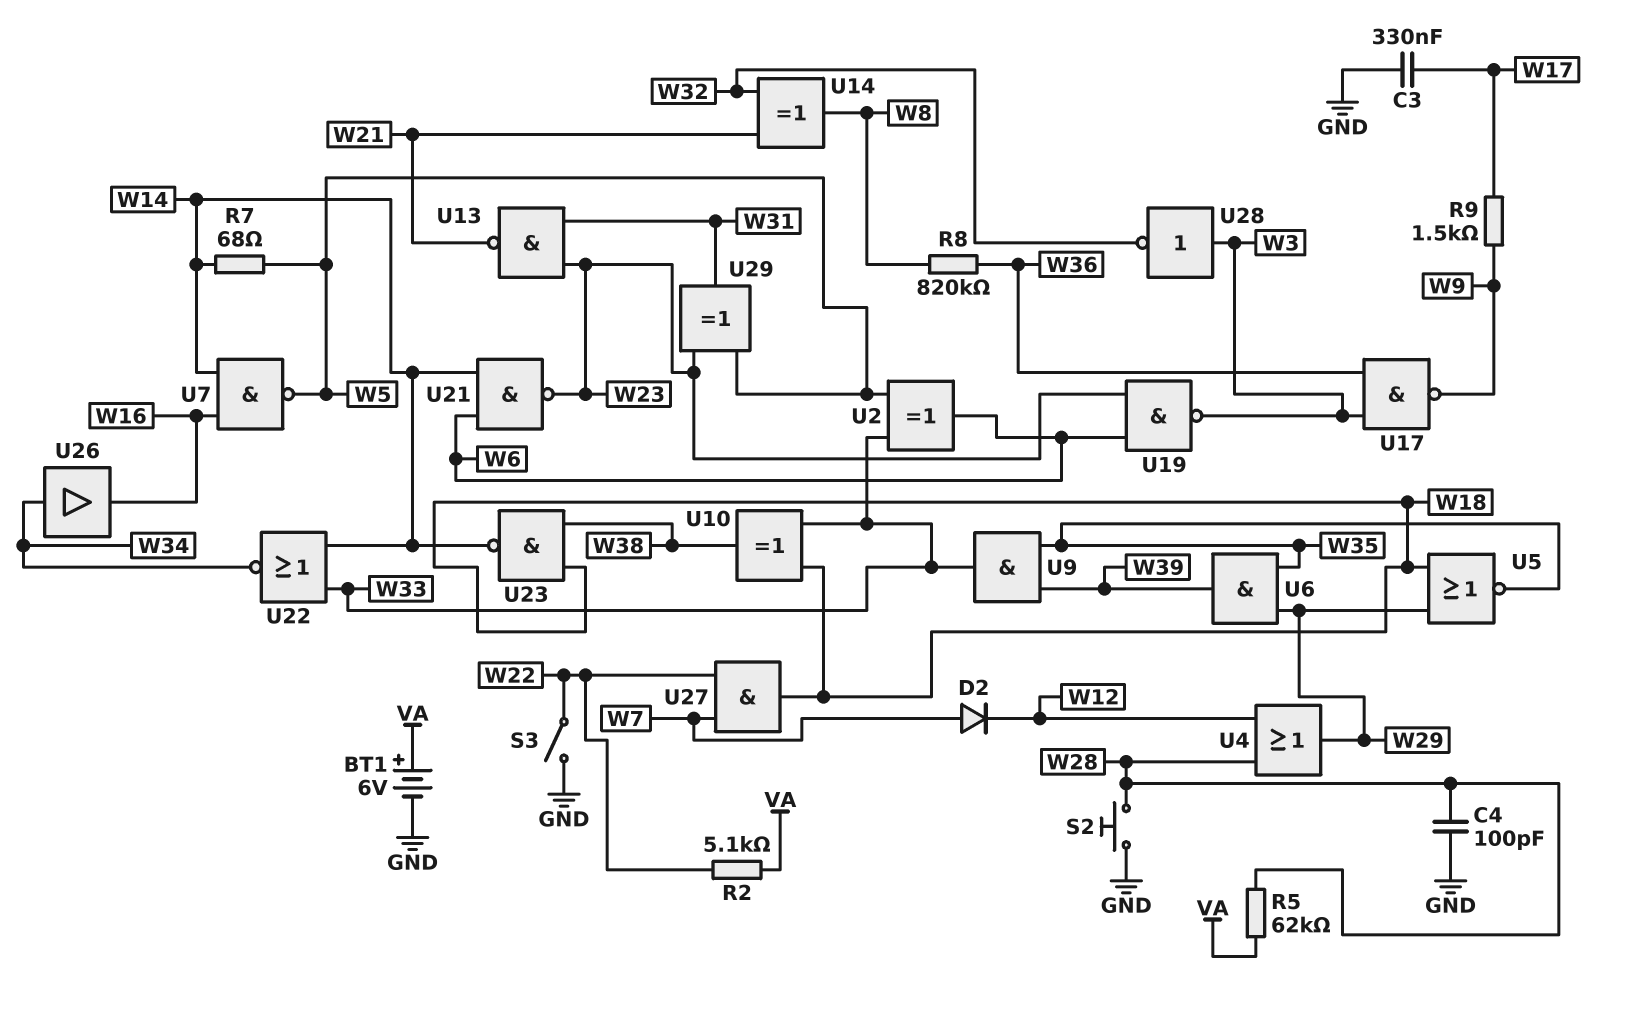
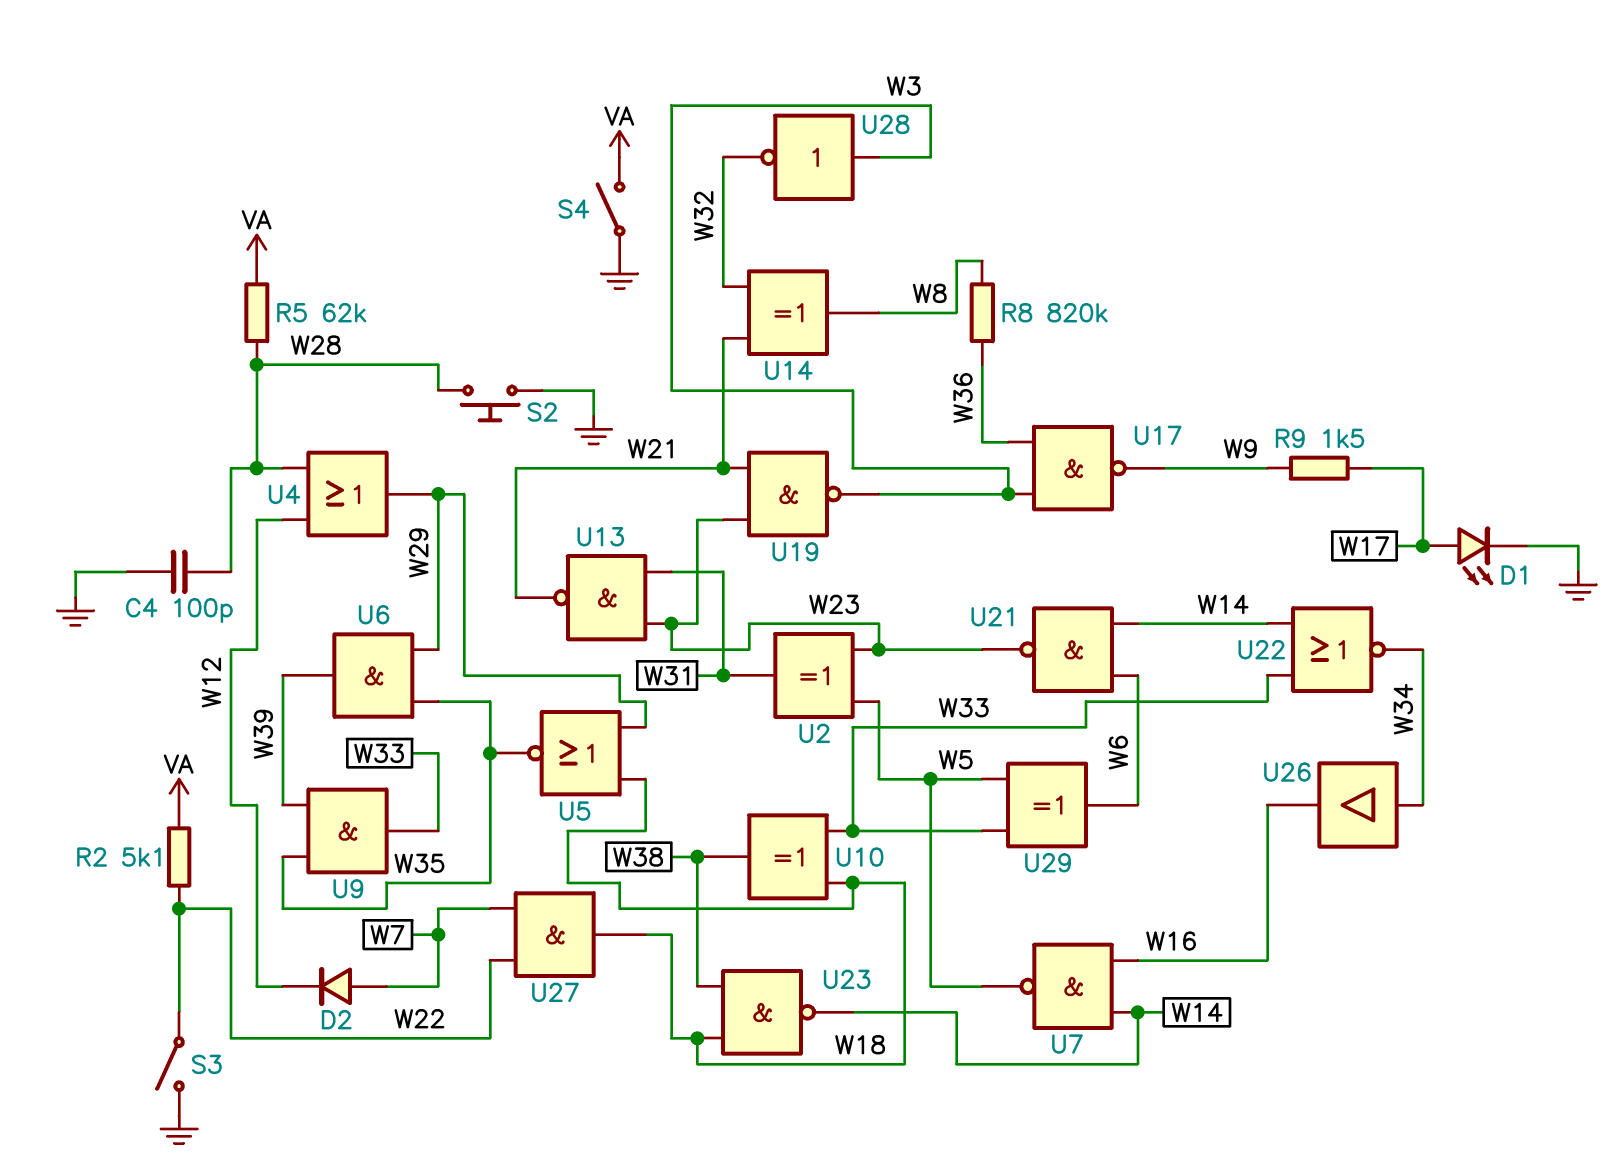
BT1: 6V (plus VA, minus GND) -> none
C3: 330nF (GND, W17) -> none
D1: none -> LED (A W17, K GND)
R7: 68 (W5, W14) -> none
S4: none -> switch (GND, VA)
U2: XOR (in W5, in W33, out W6) -> XOR (in W5, in W23, out W31)
U19: NAND (in W6, in W23, out W3) -> NAND (in W21, in W23, out W3)
U29: XOR (in W5, in W23, out W31) -> XOR (in W5, in W33, out W6)

